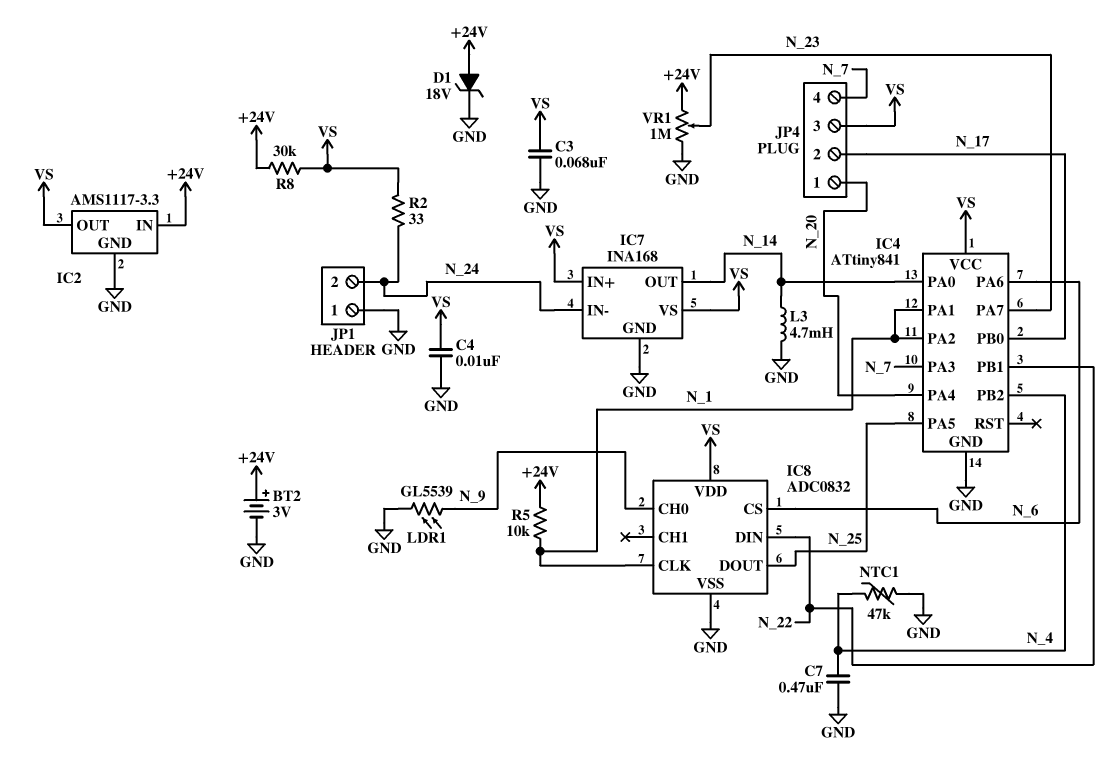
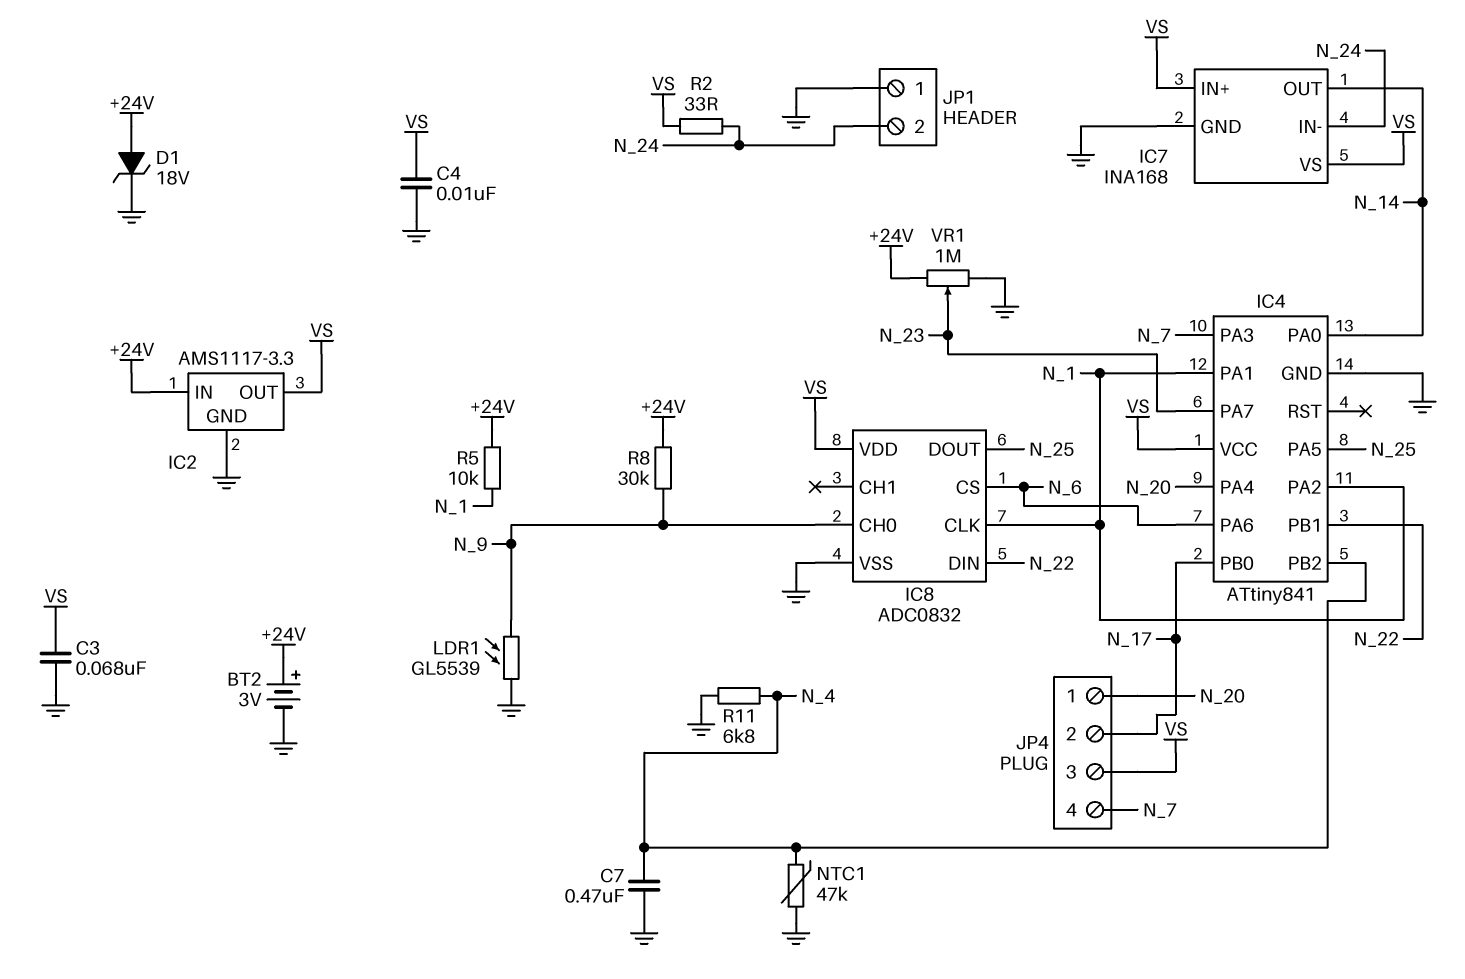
L3: 4.7mH (GND, N_14) -> none
R8: 30k (+24V, VS) -> 30k (+24V, N_9)
R11: none -> 6.8k (GND, N_4)

